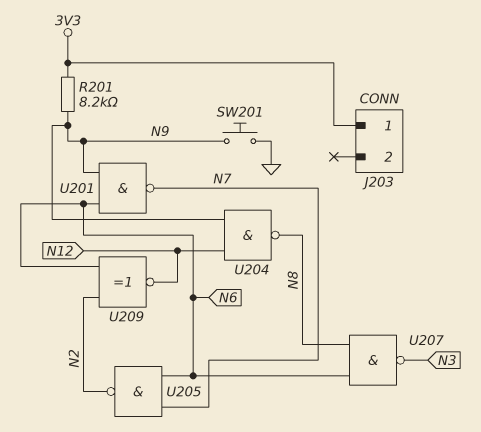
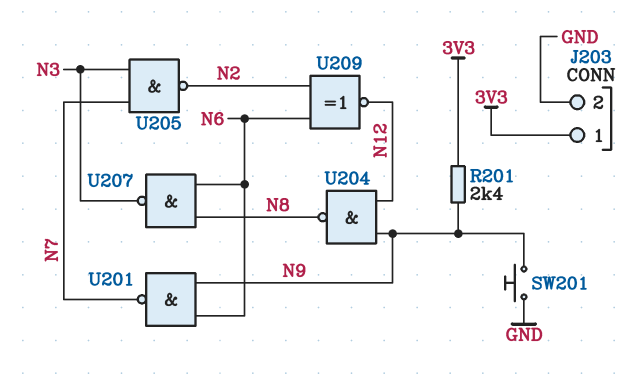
J203 pin 2: none -> GND
R201: 8.2k (3V3, N9) -> 2.4k (3V3, N9)
U205: NAND (in N6, in N7, out N2) -> NAND (in N3, in N7, out N2)

